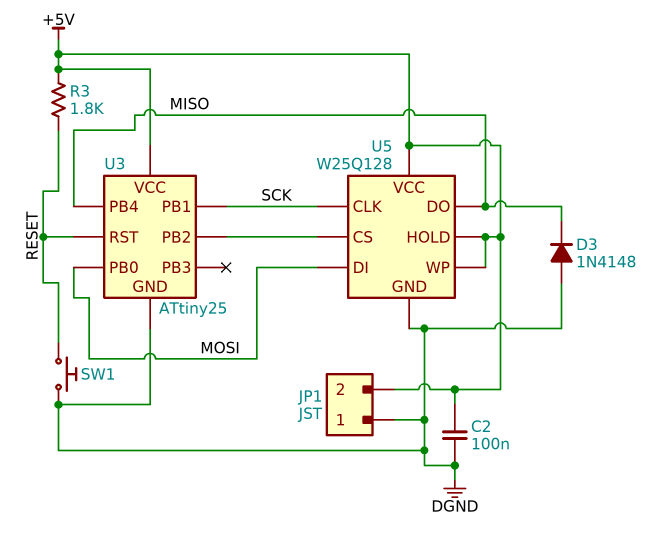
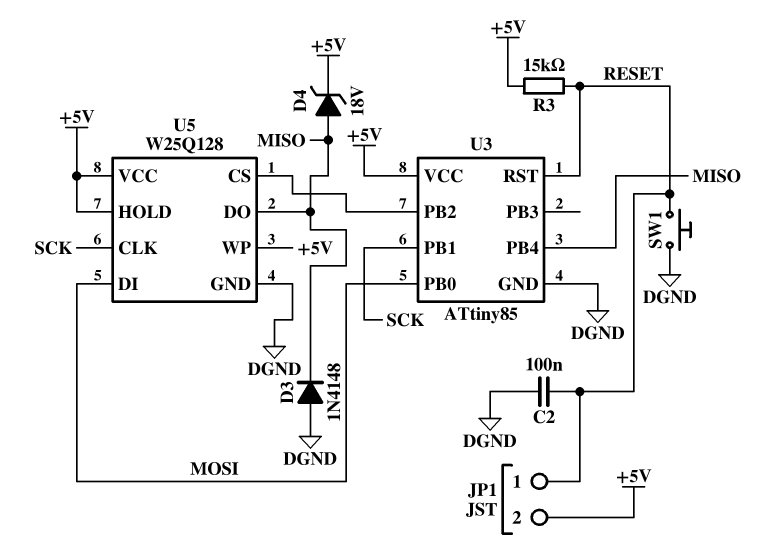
C2: 100nF (+5V, DGND) -> 100nF (DGND, RESET)
D4: none -> zener 18V (A MISO, K +5V)
JP1 pin 1: DGND -> RESET
R3: 1.8k (+5V, RESET) -> 15k (+5V, RESET)
U3: ATtiny25 -> ATtiny85

